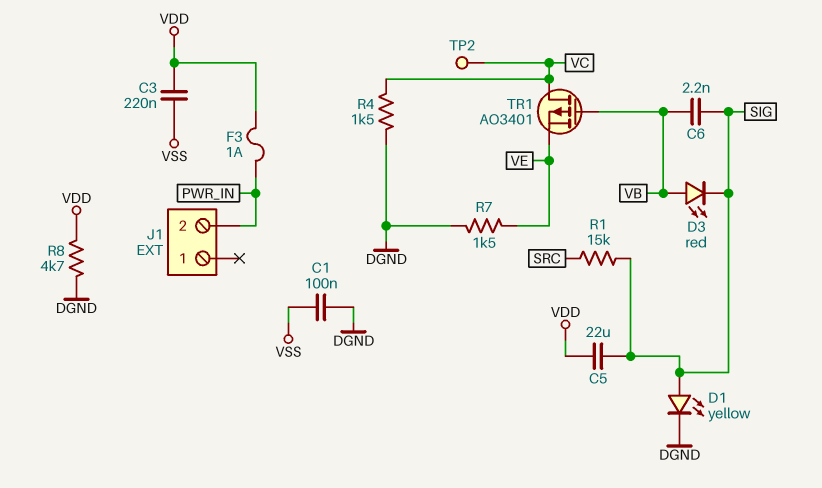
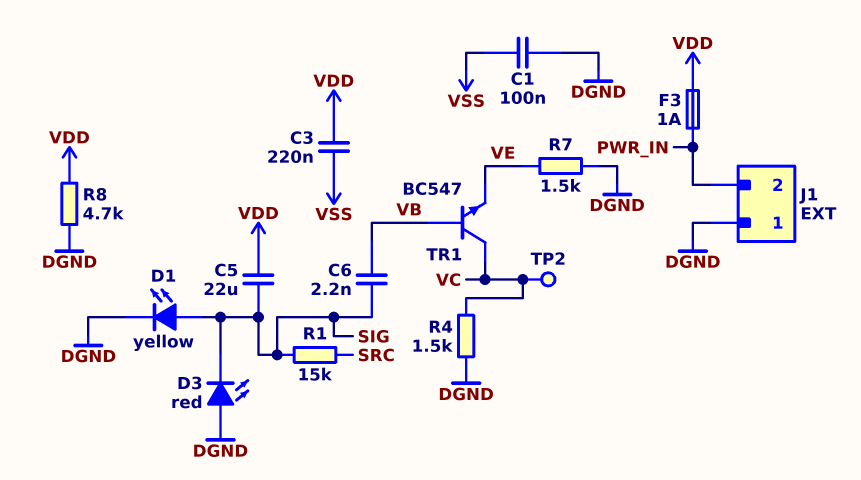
D3: LED red (A VB, K SIG) -> LED red (A DGND, K SIG)
J1 pin 1: none -> DGND
TR1: PMOS AO3401 (G VB, D VC, S VE) -> NPN BC547 (B VB, C VC, E VE)

